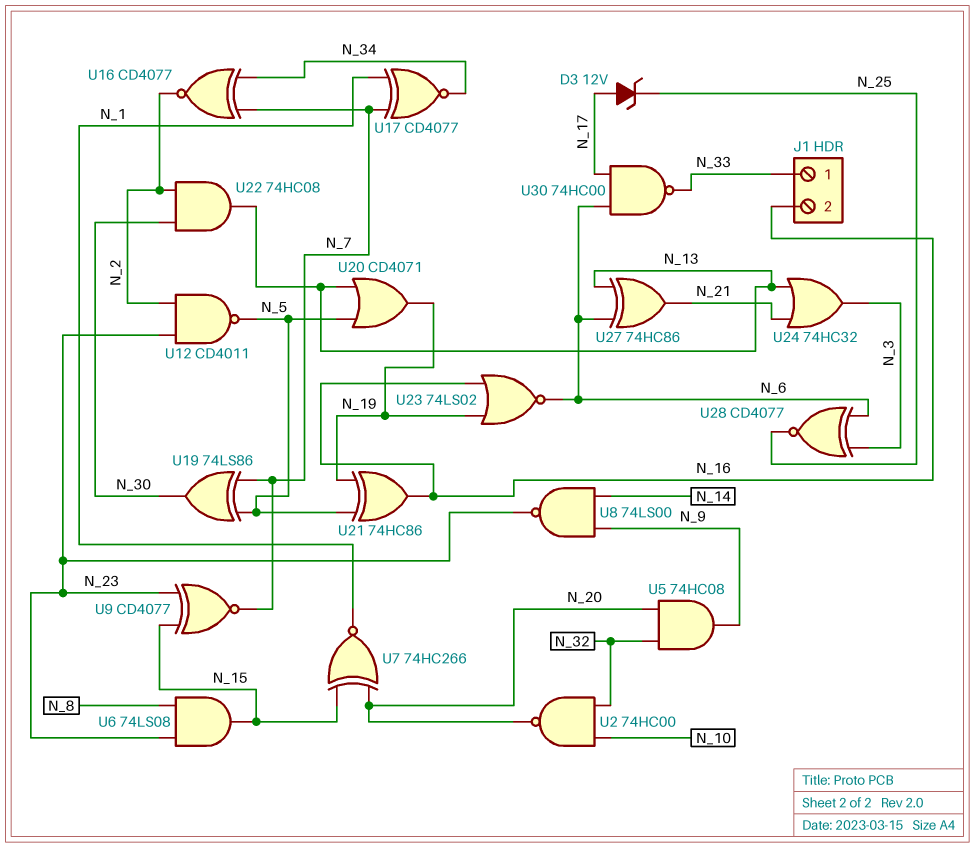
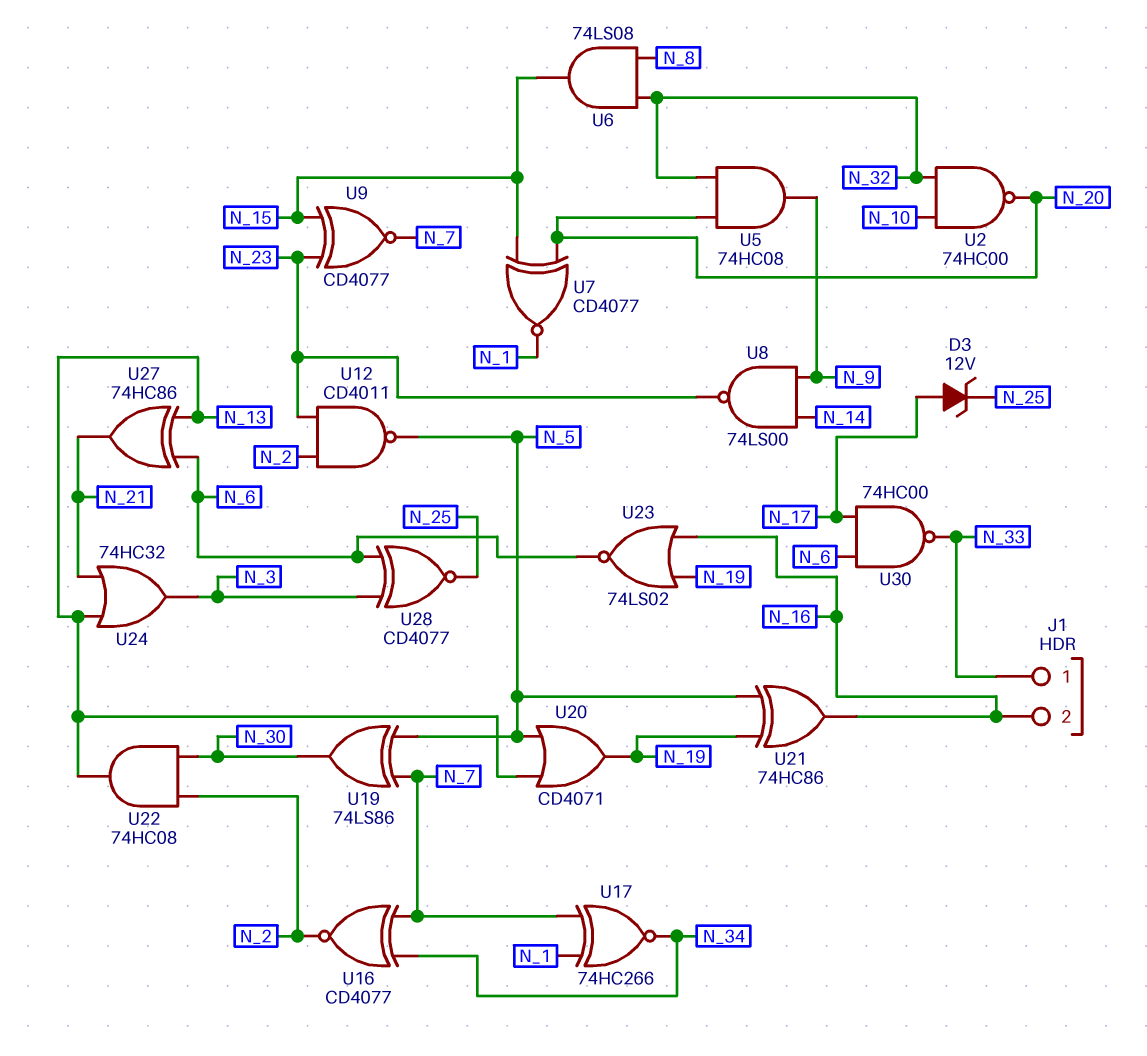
U6: AND 74LS08 (in N_8, in N_23, out N_15) -> AND 74LS08 (in N_8, in N_32, out N_15)
U7: XNOR 74HC266 (in N_15, in N_20, out N_1) -> XNOR CD4077 (in N_15, in N_20, out N_1)
U17: XNOR CD4077 (in N_1, in N_7, out N_34) -> XNOR 74HC266 (in N_1, in N_7, out N_34)

